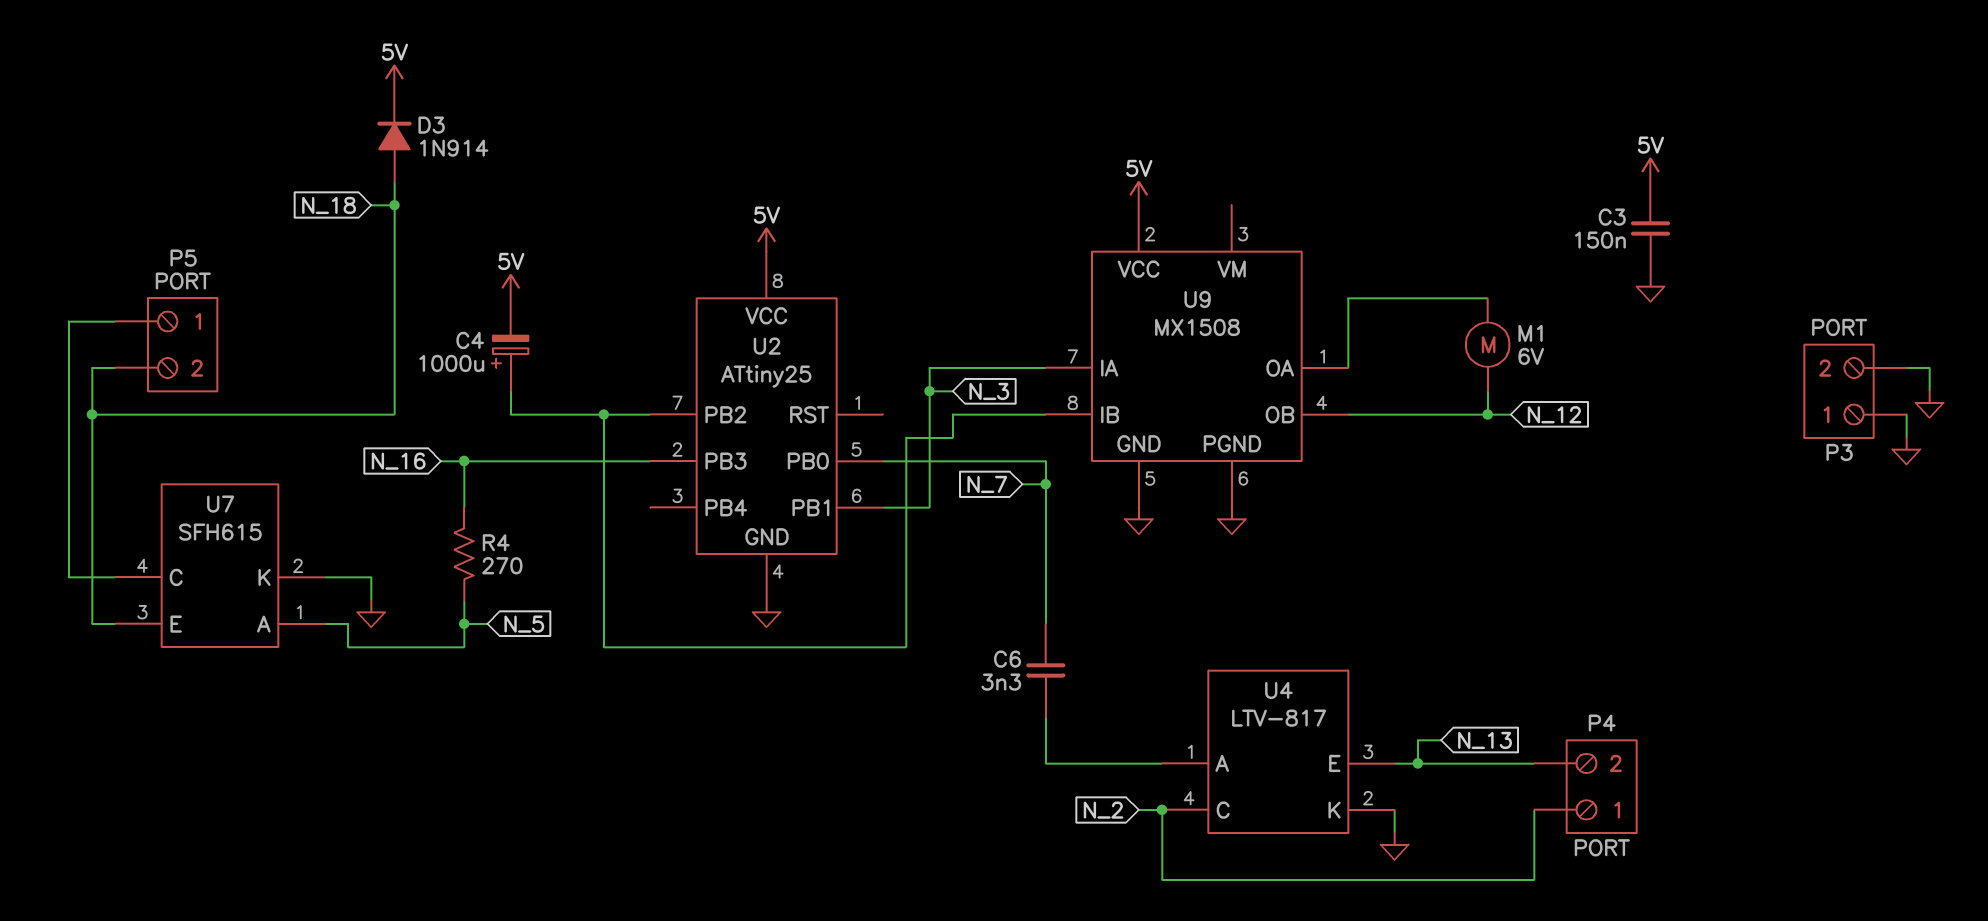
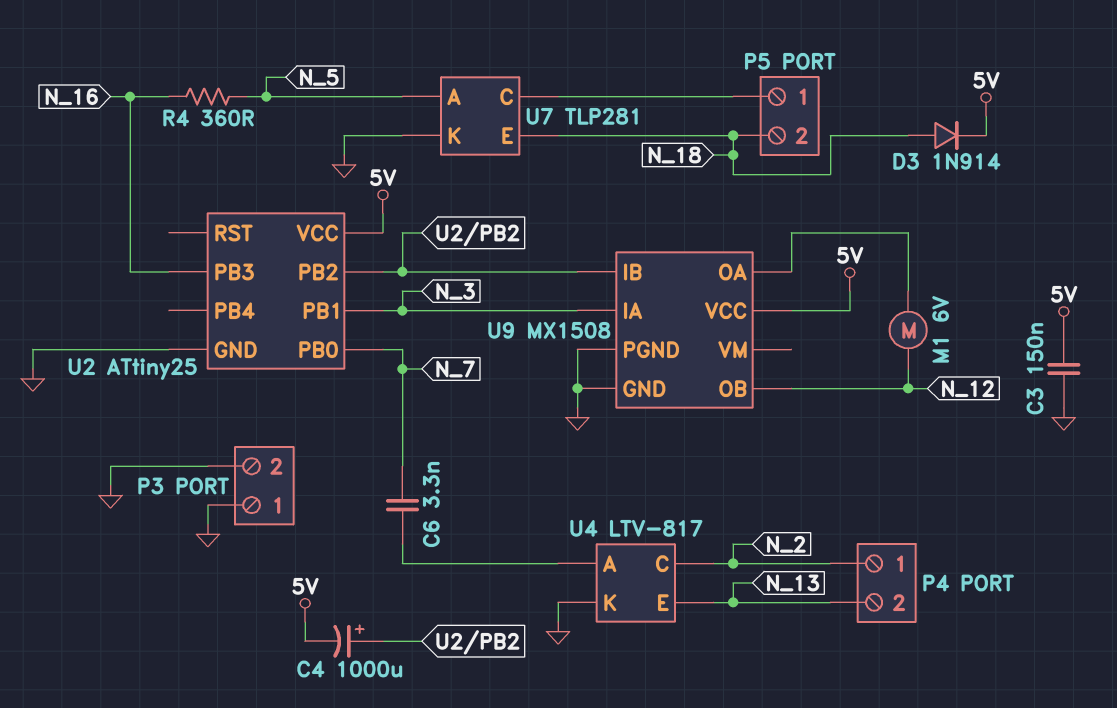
R4: 270 (N_5, N_16) -> 360 (N_5, N_16)
U7: SFH615 -> TLP281

